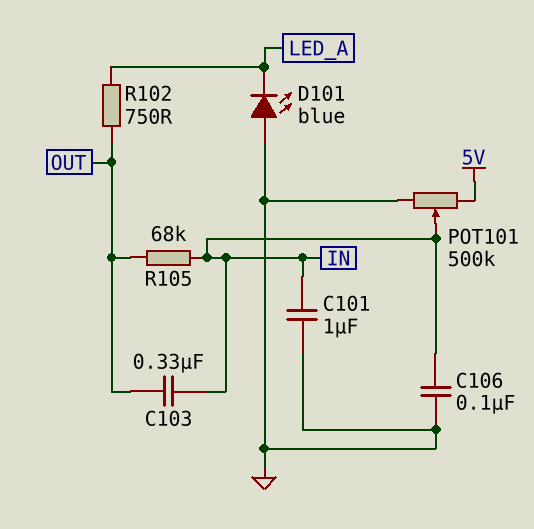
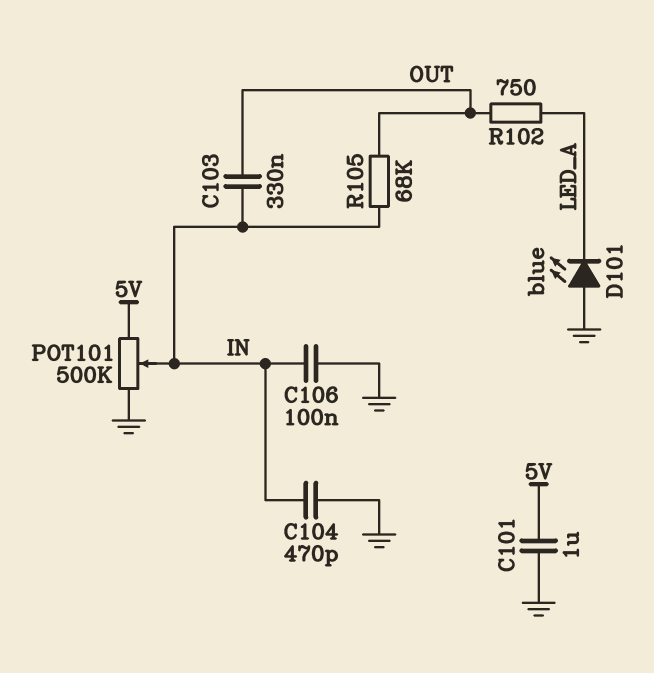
C101: 1uF (GND, IN) -> 1uF (5V, GND)
C104: none -> 470pF (GND, IN)

